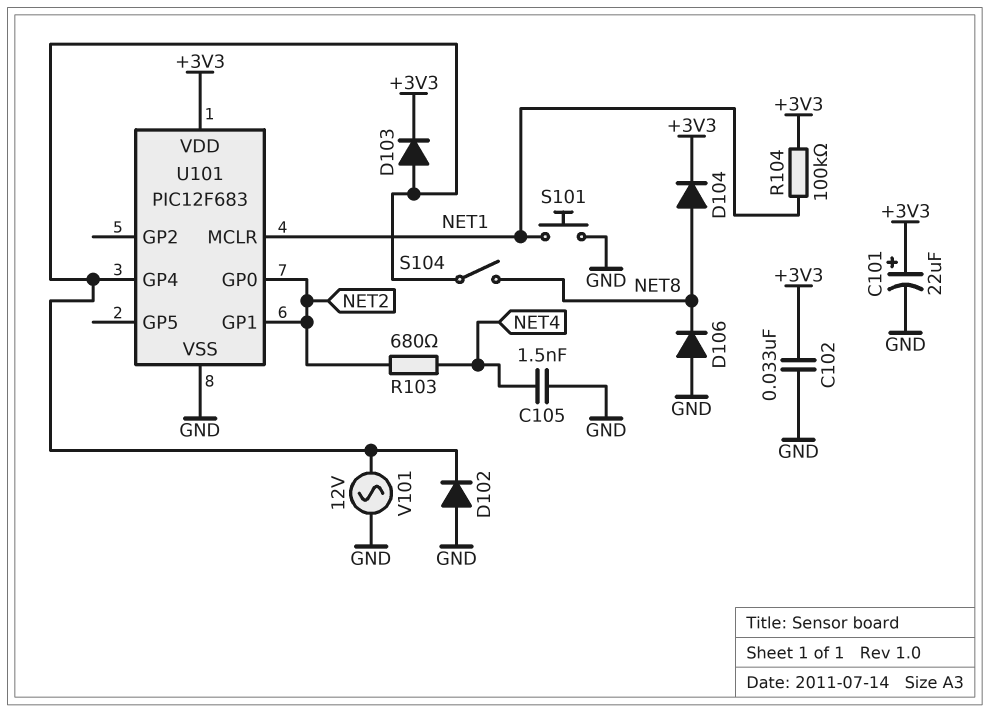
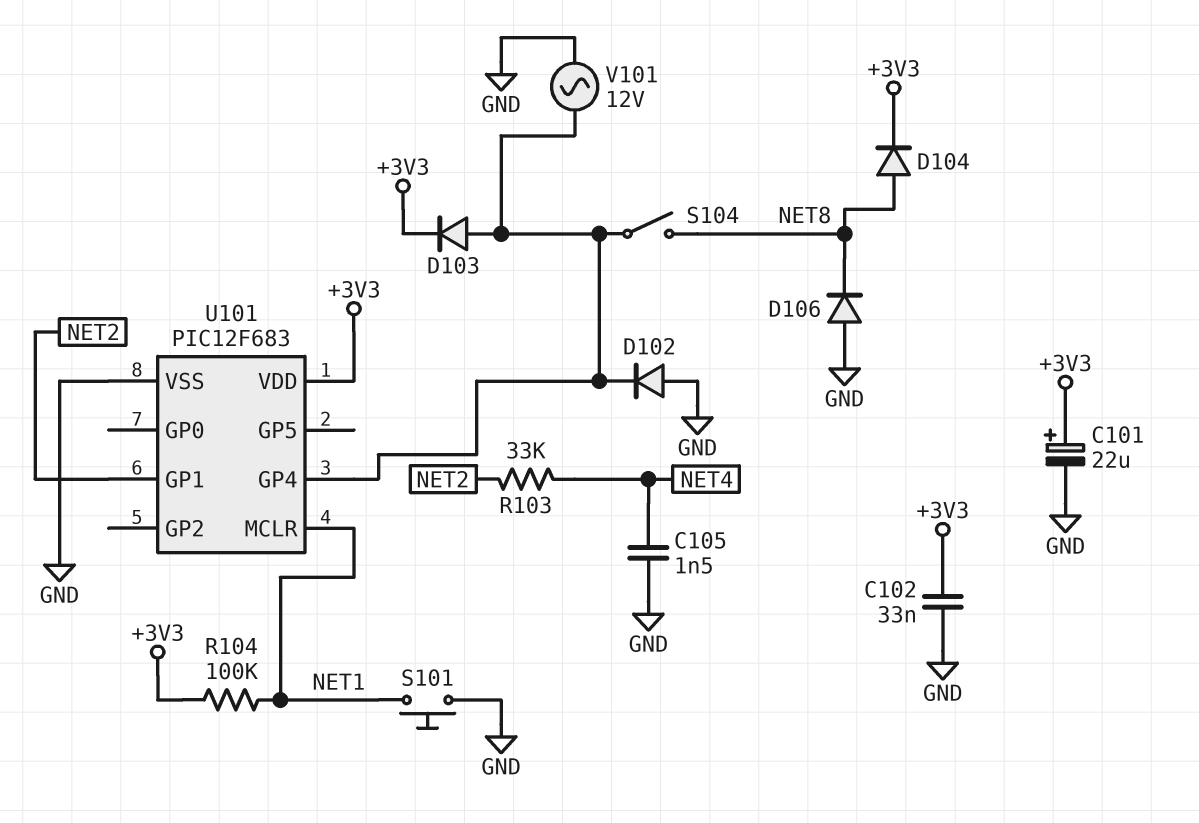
R103: 680 (NET2, NET4) -> 33k (NET2, NET4)
U101 pin GP0: NET2 -> none

